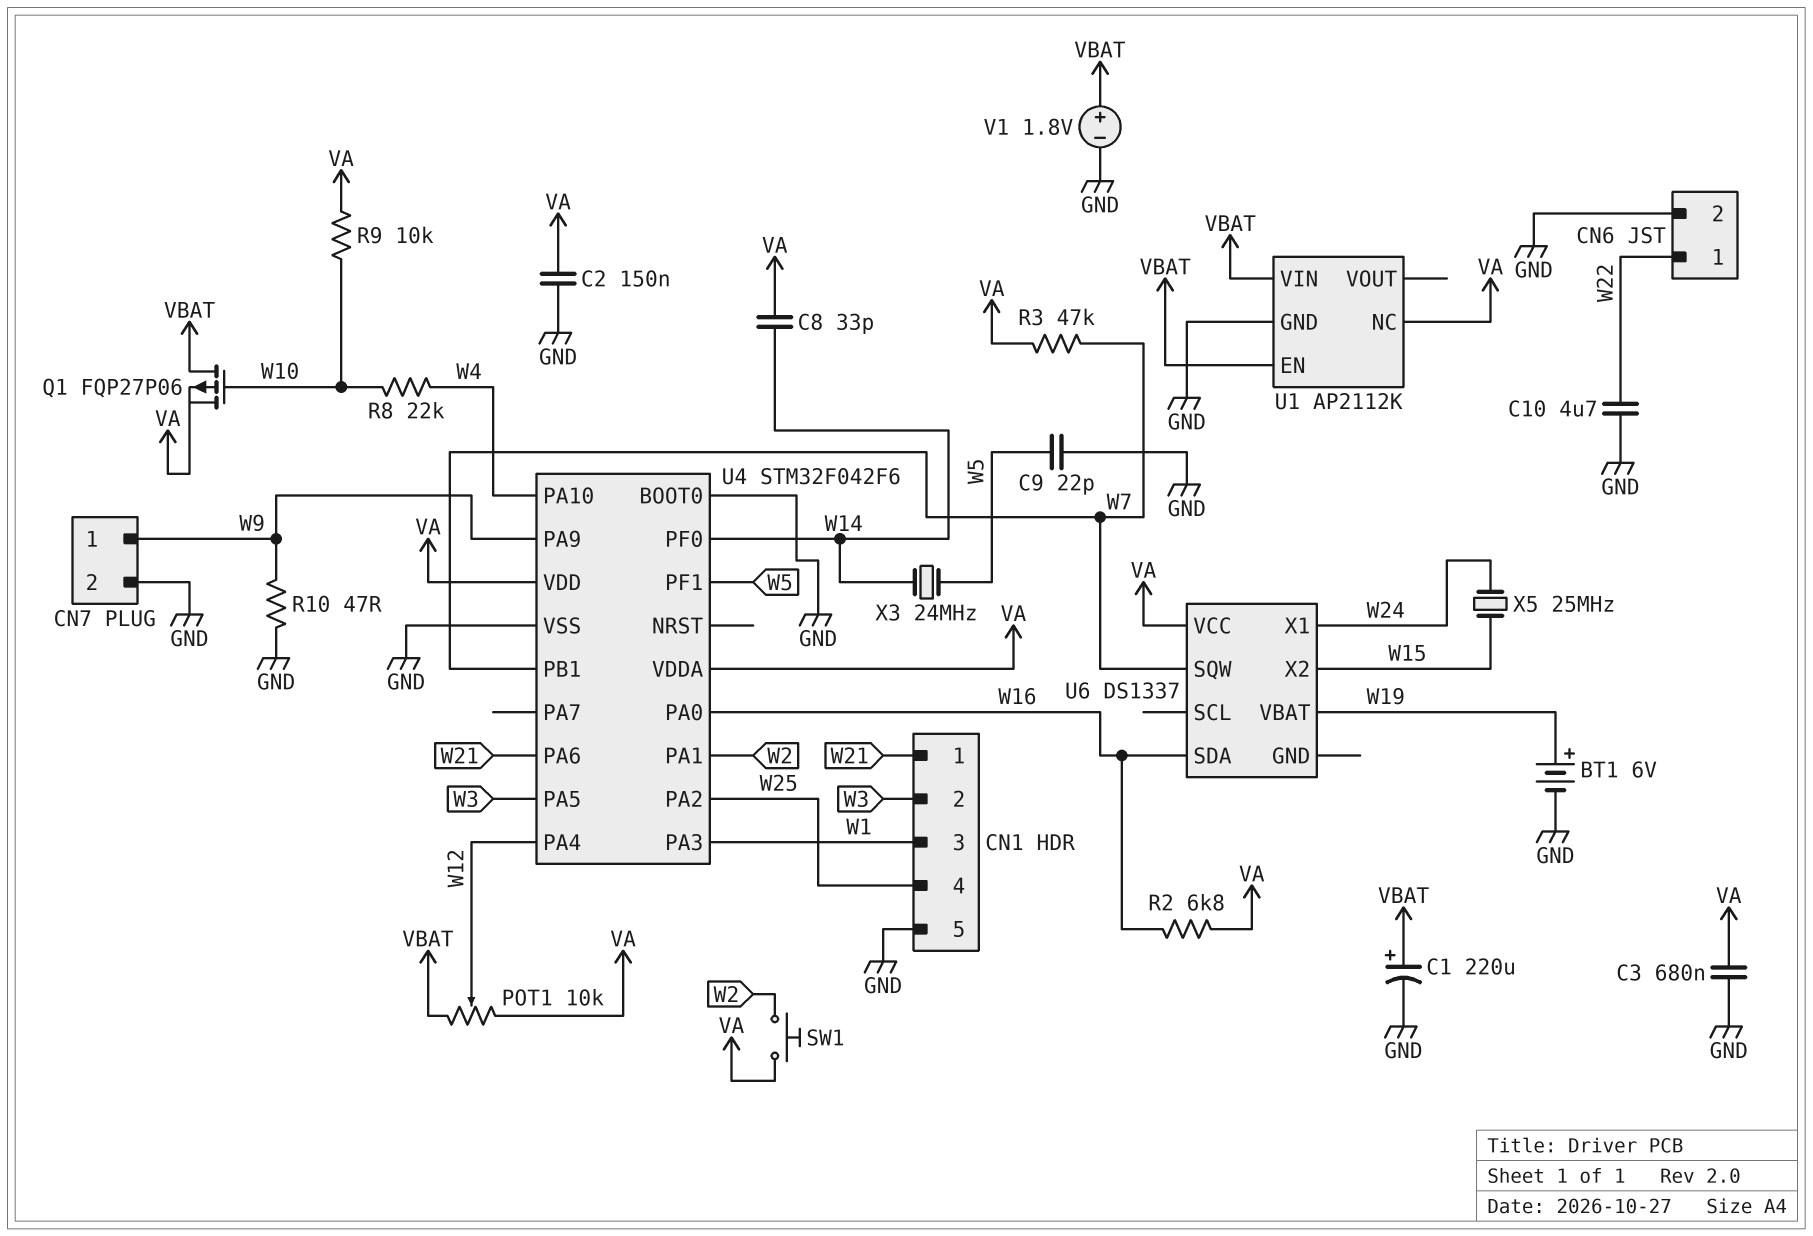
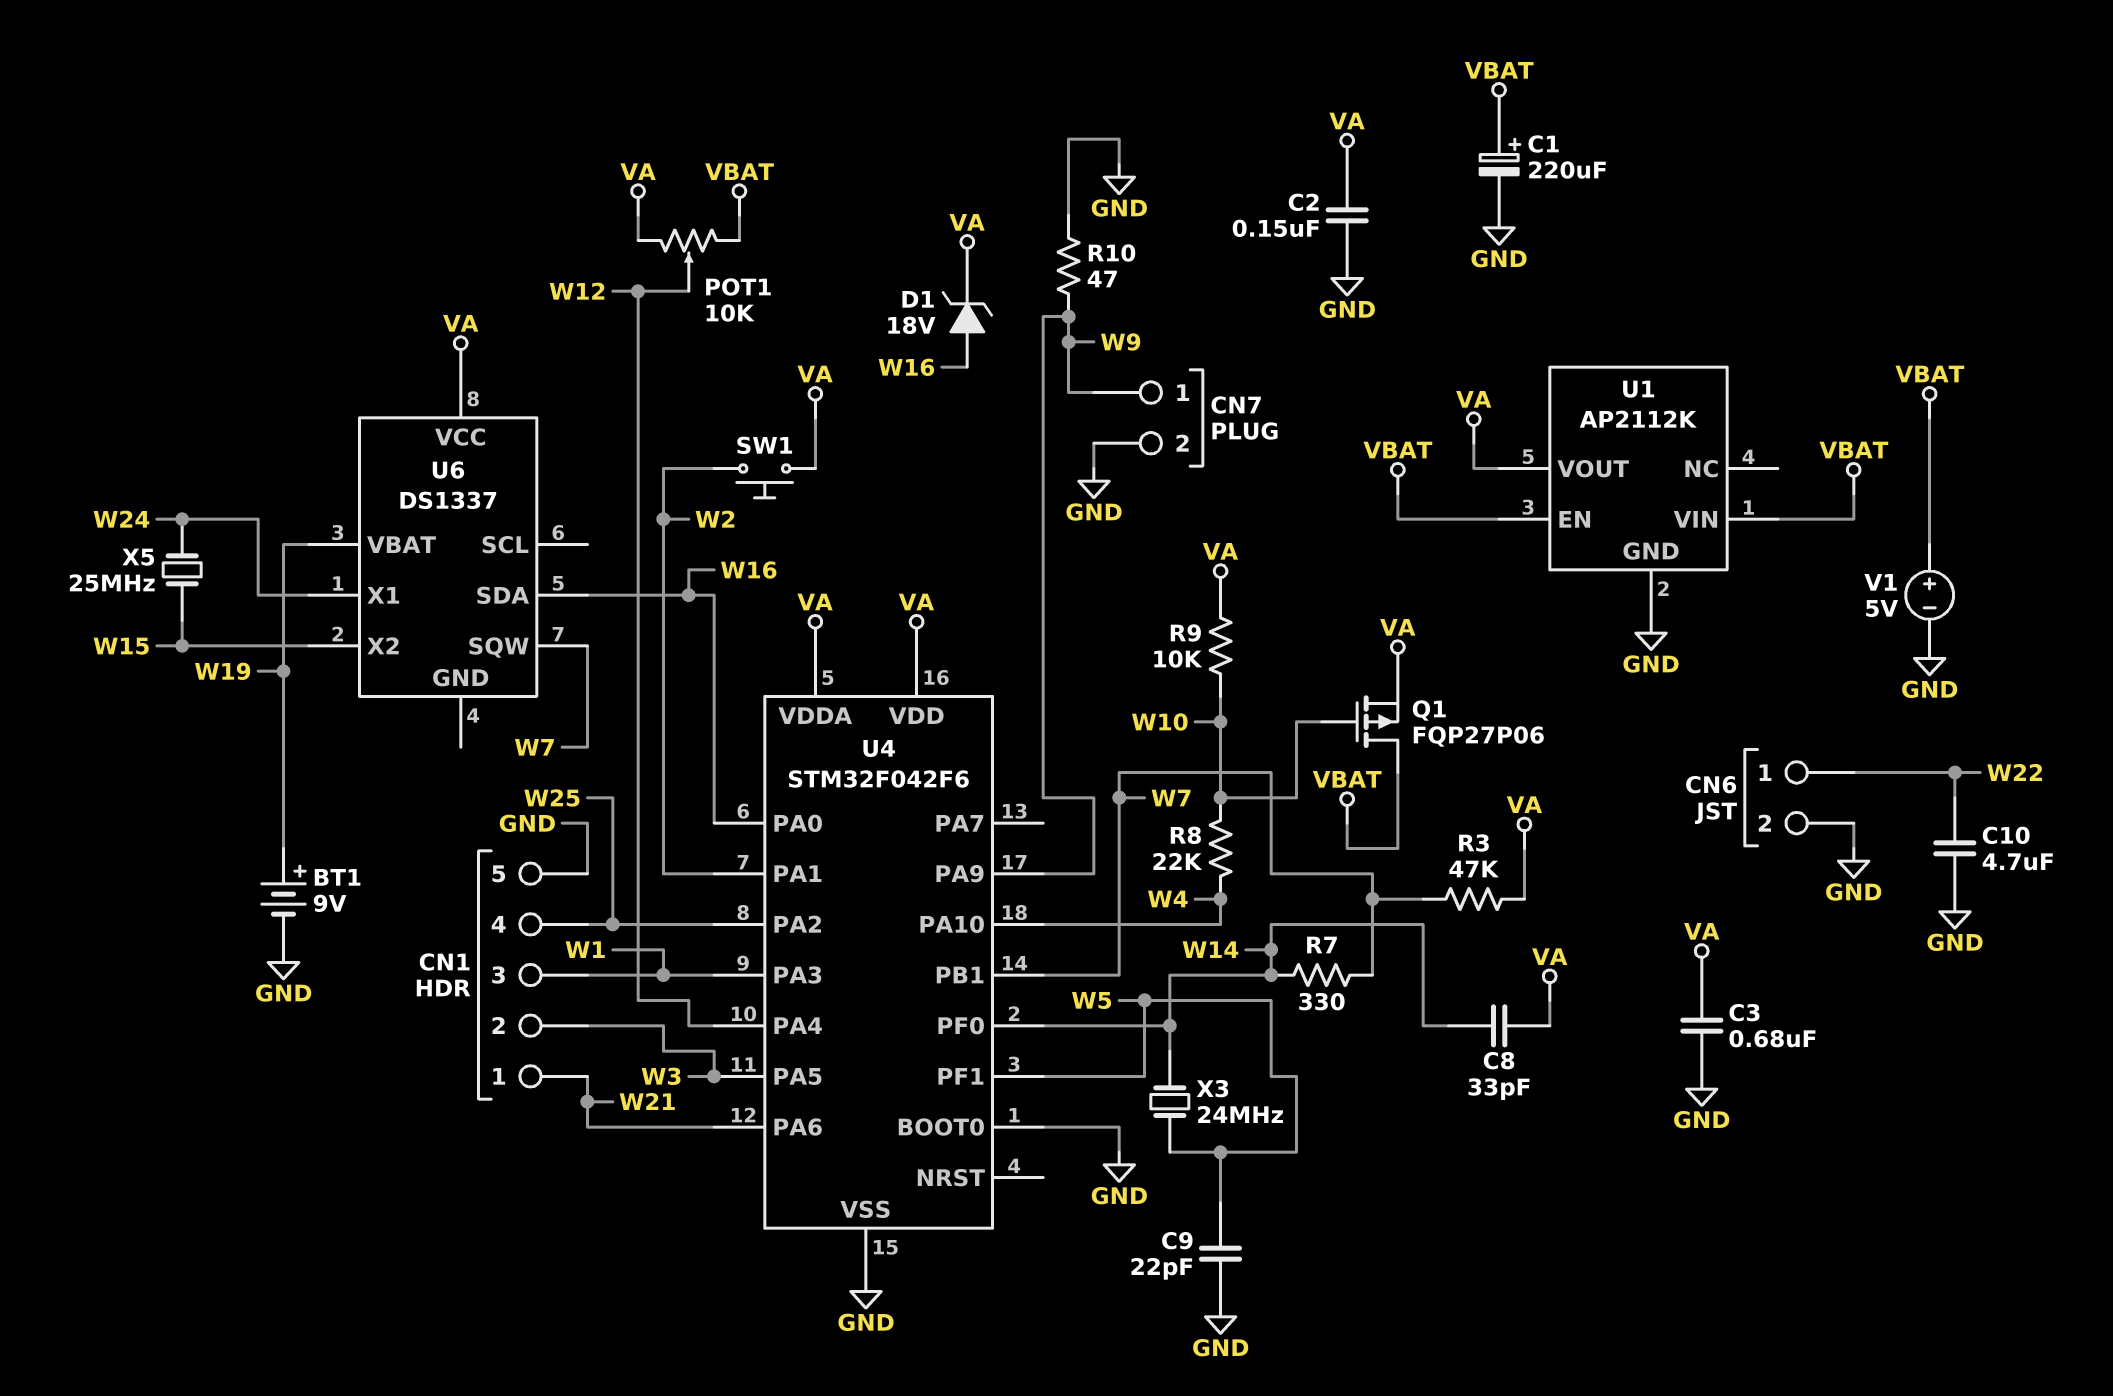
BT1: 6V (plus W19, minus GND) -> 9V (plus W19, minus GND)
D1: none -> zener 18V (A W16, K VA)
R2: 6.8k (VA, W16) -> none
R7: none -> 330 (W7, W14)
U1 pin NC: VA -> none
U1 pin VOUT: none -> VA
V1: 1.8V (plus VBAT, minus GND) -> 5V (plus VBAT, minus GND)

